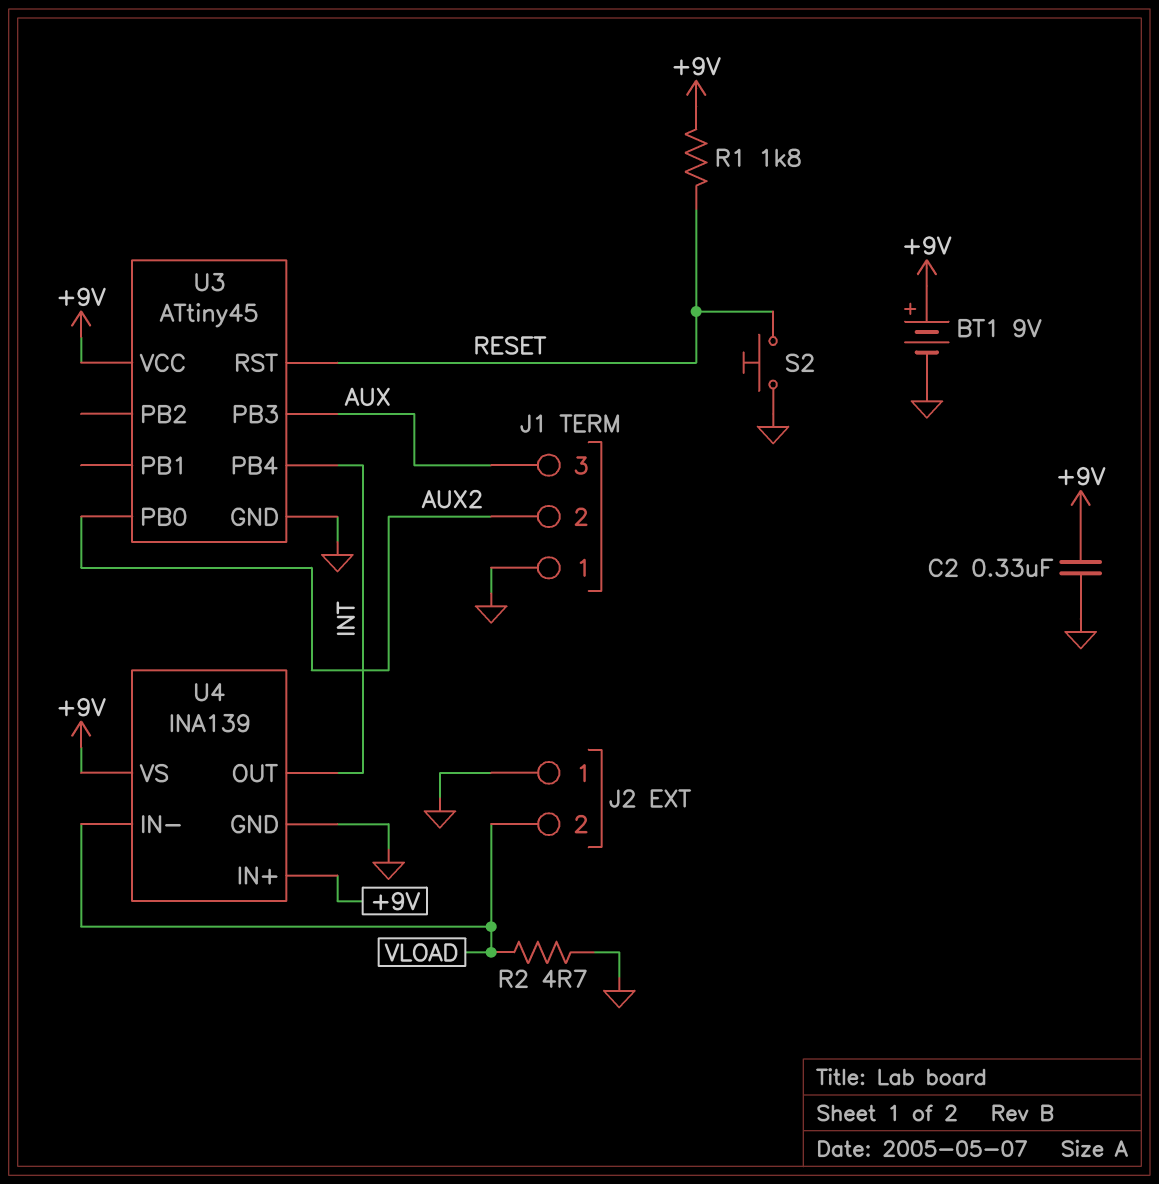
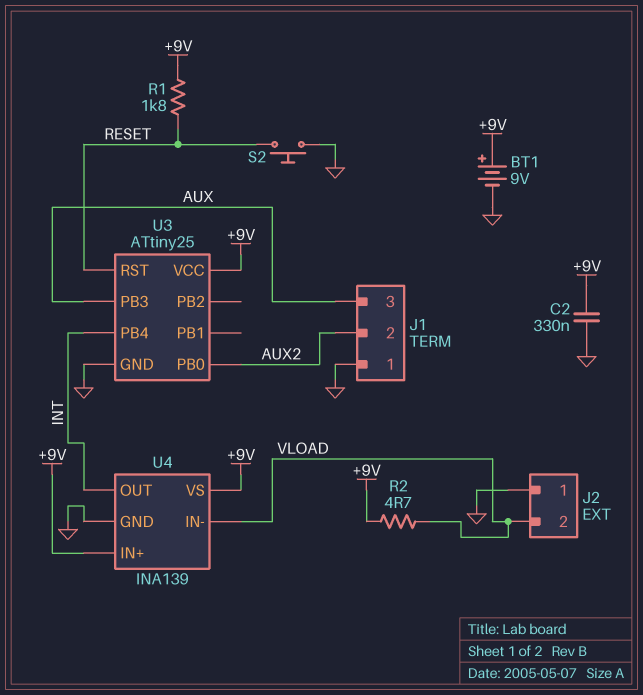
R2: 4.7 (GND, VLOAD) -> 4.7 (+9V, VLOAD)
U3: ATtiny45 -> ATtiny25

